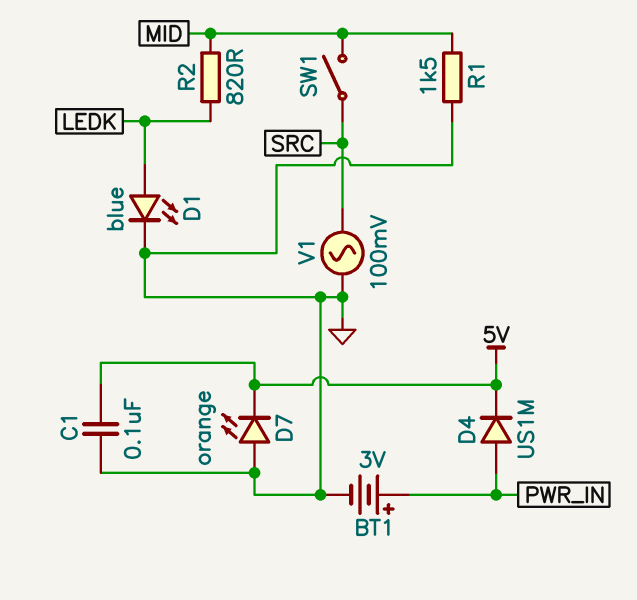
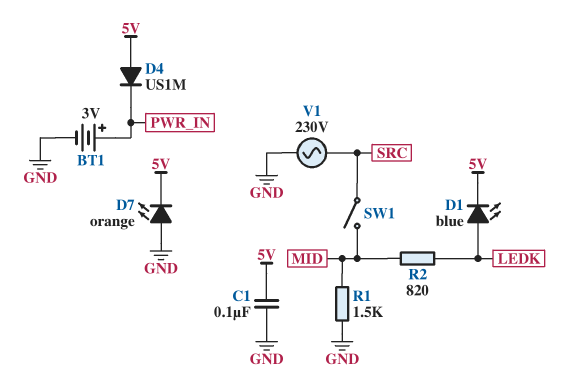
D1: LED blue (A LEDK, K GND) -> LED blue (A LEDK, K 5V)
D4: diode US1M (A PWR_IN, K 5V) -> diode US1M (A 5V, K PWR_IN)
V1: AC 100mV (GND, SRC) -> AC 230V (GND, SRC)

